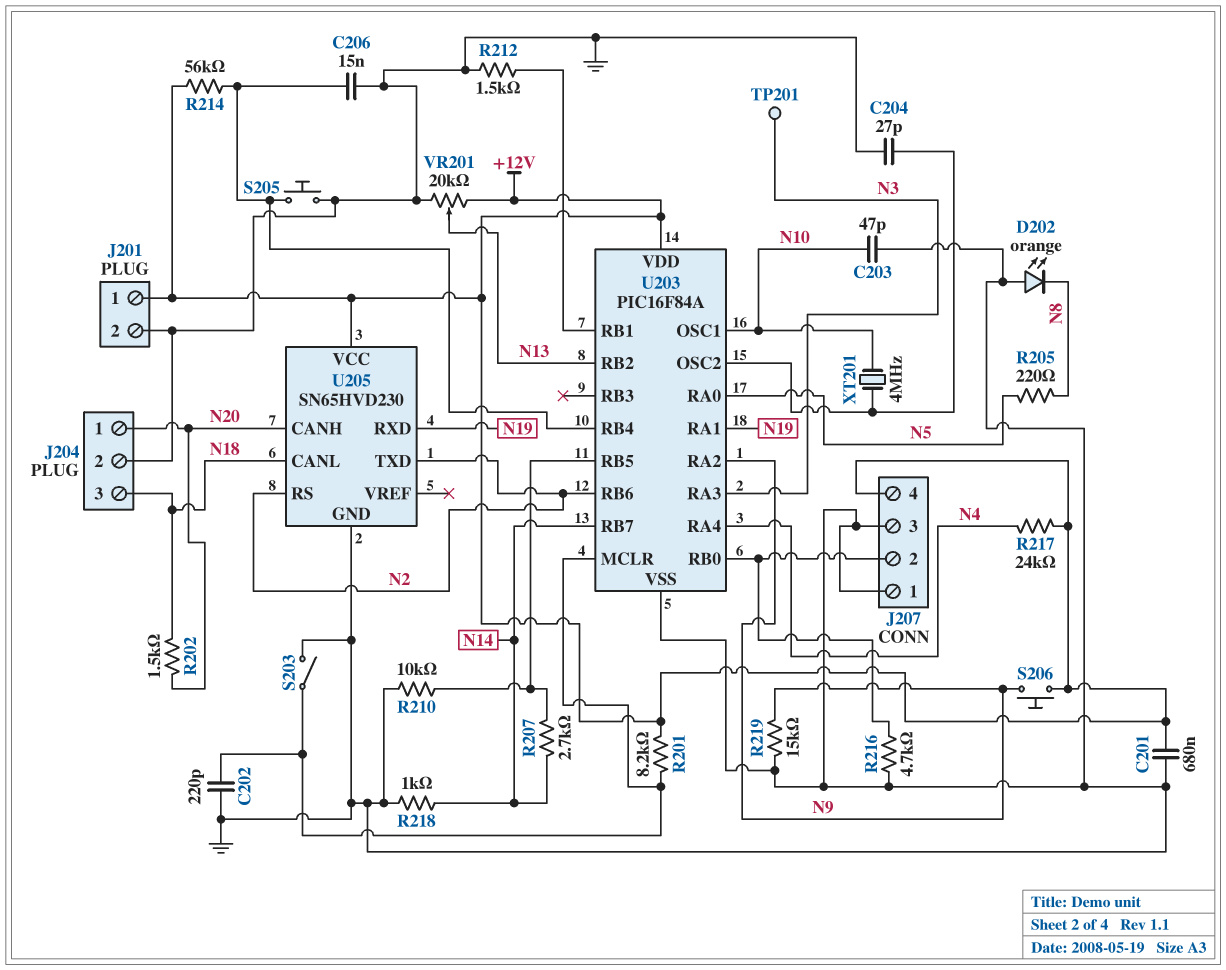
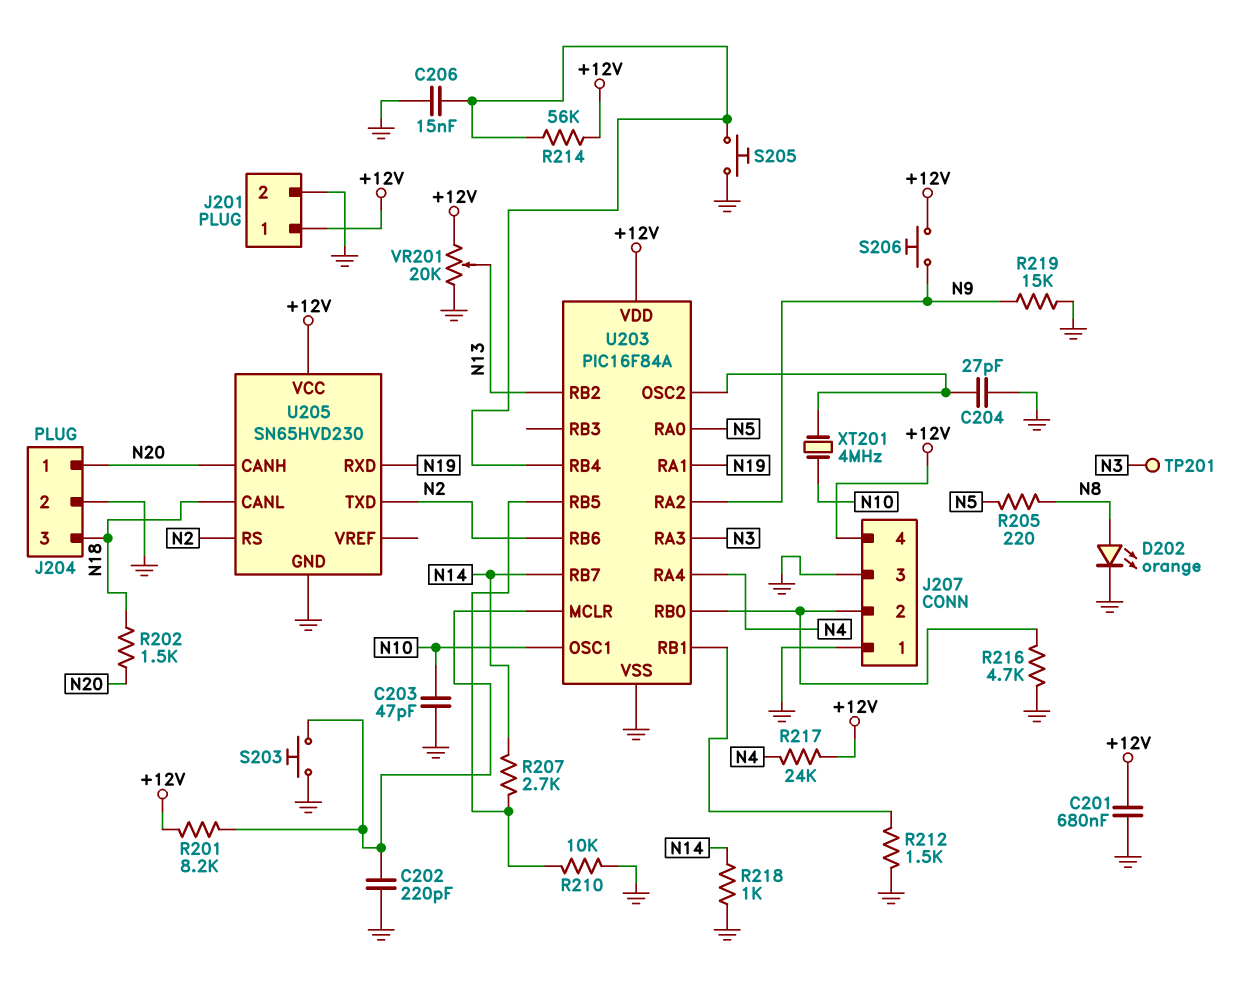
D202: LED orange (A GND, K N8) -> LED orange (A N8, K GND)
S203: switch (GND, U203/MCLR) -> button (GND, U203/MCLR)

